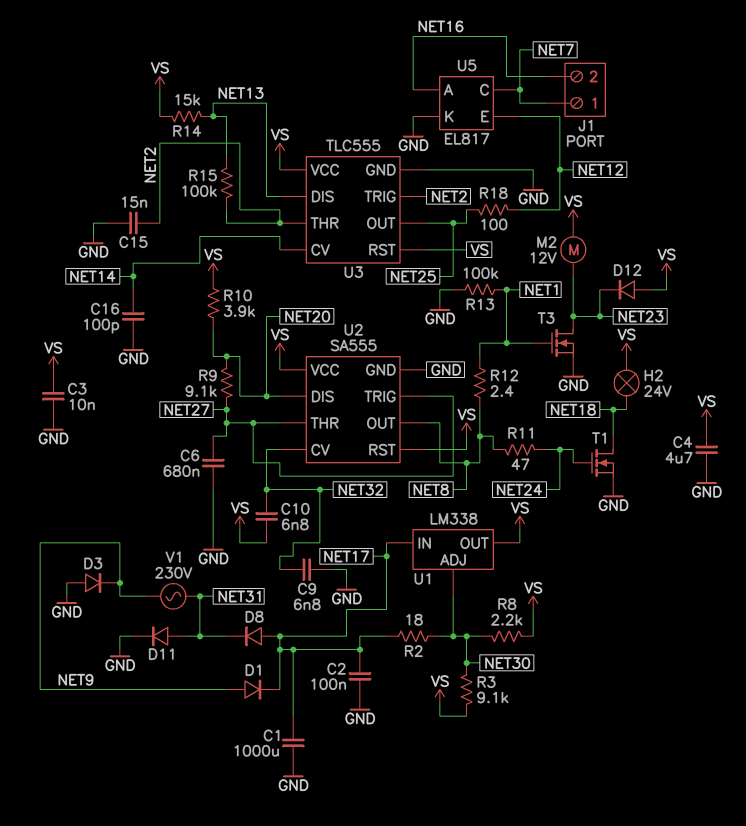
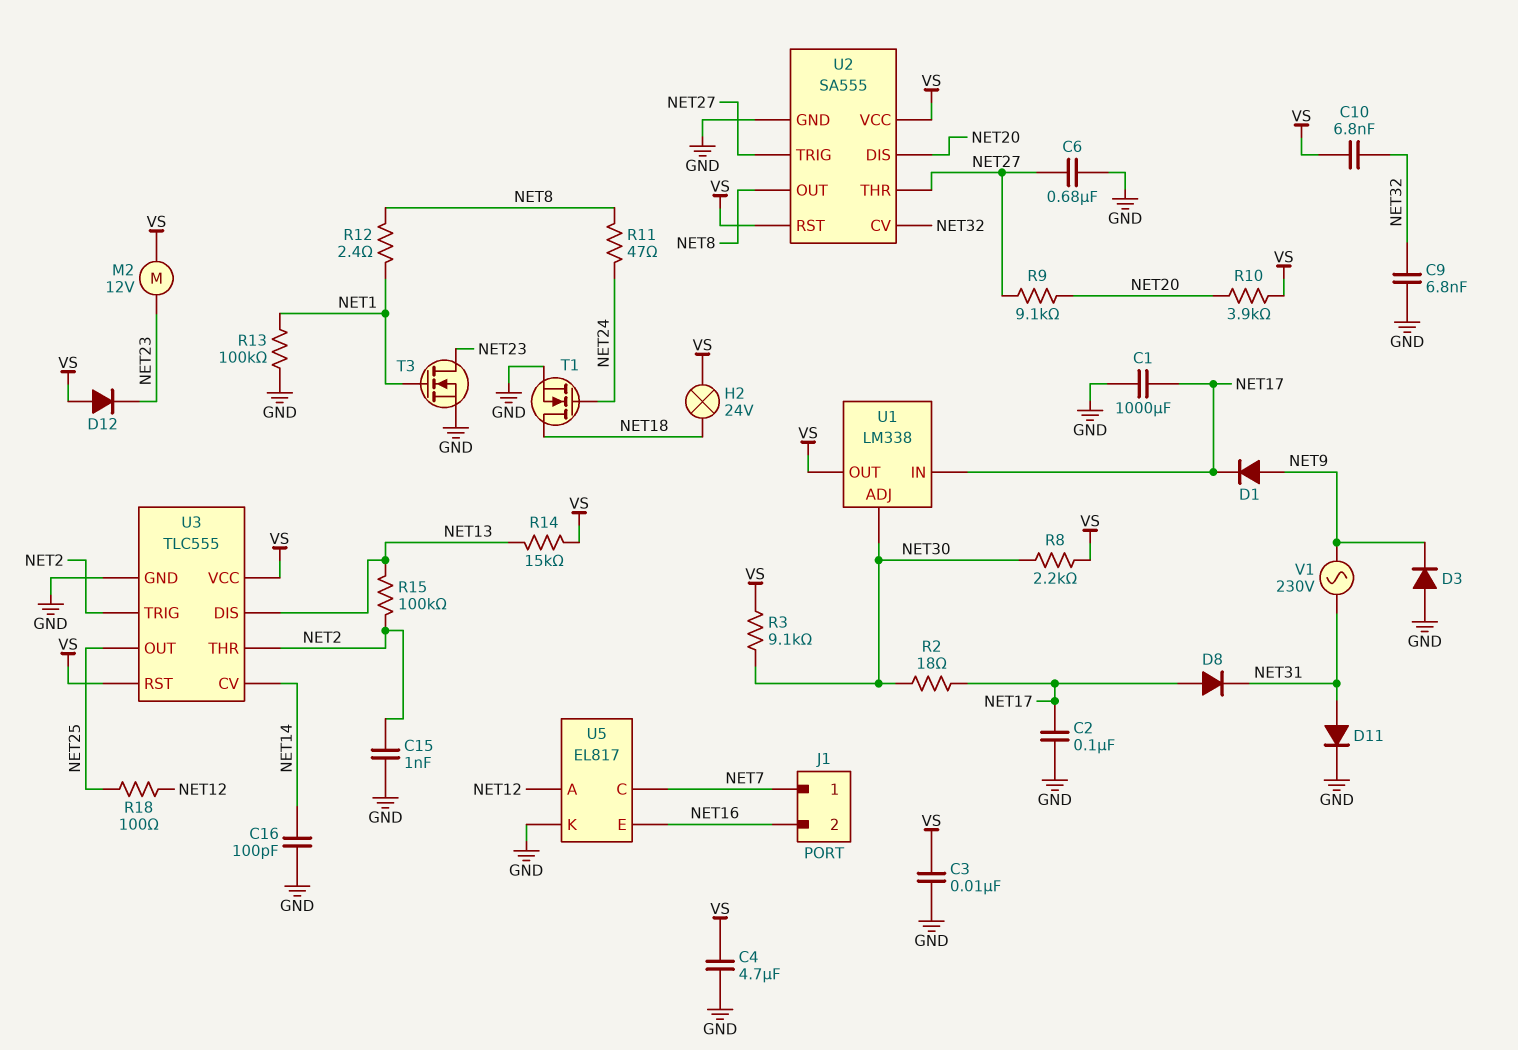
C15: 15nF (GND, NET2) -> 1nF (GND, NET2)
U5 pin A: NET16 -> NET12
U5 pin E: NET12 -> NET16

